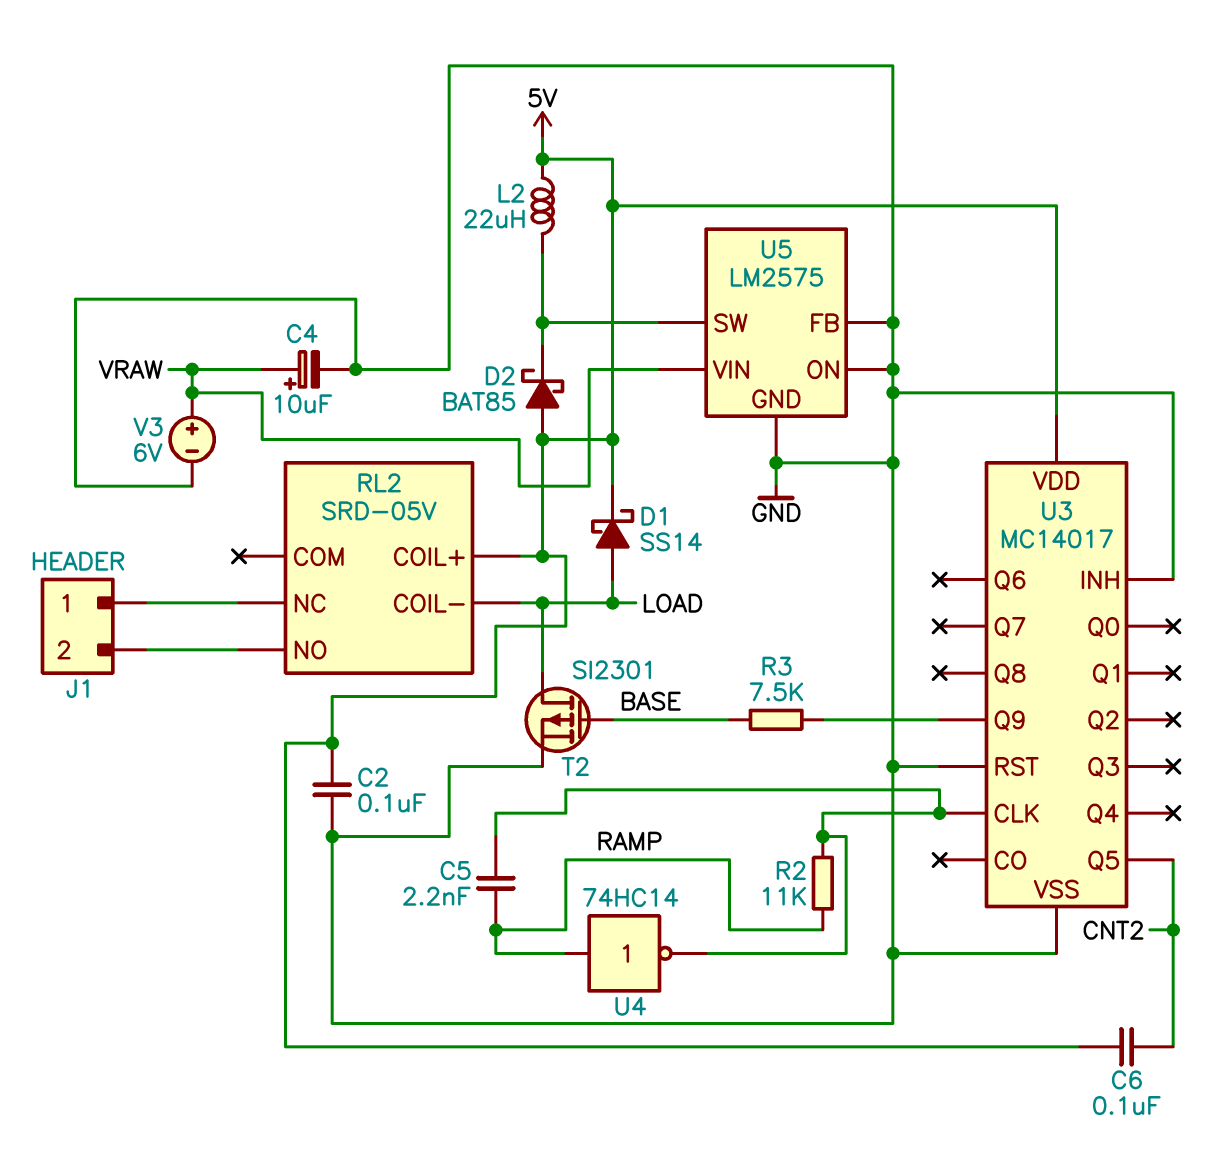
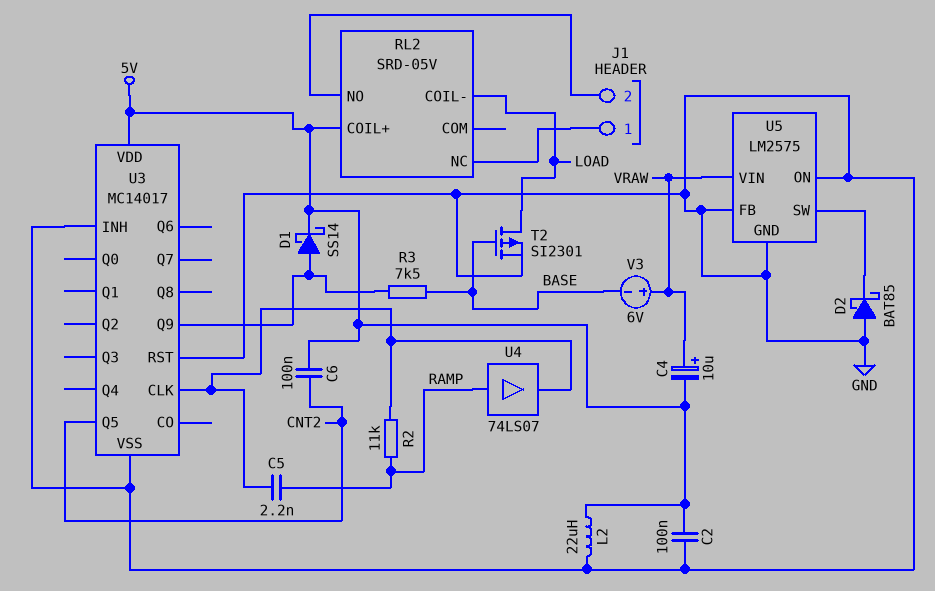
C4: 10uF (plus VRAW, minus GND) -> 10uF (plus VRAW, minus 5V)
D1: schottky SS14 (A LOAD, K 5V) -> schottky SS14 (A U3/Q9, K 5V)
D2: schottky BAT85 (A 5V, K U5/SW) -> schottky BAT85 (A GND, K U5/SW)
L2: 22uH (5V, U5/SW) -> 22uH (5V, GND)
U4: NOT 74HC14 (in RAMP, out U3/CLK) -> buffer 74LS07 (in RAMP, out U3/CLK)
V3: 6V (plus VRAW, minus GND) -> 6V (plus VRAW, minus BASE)

